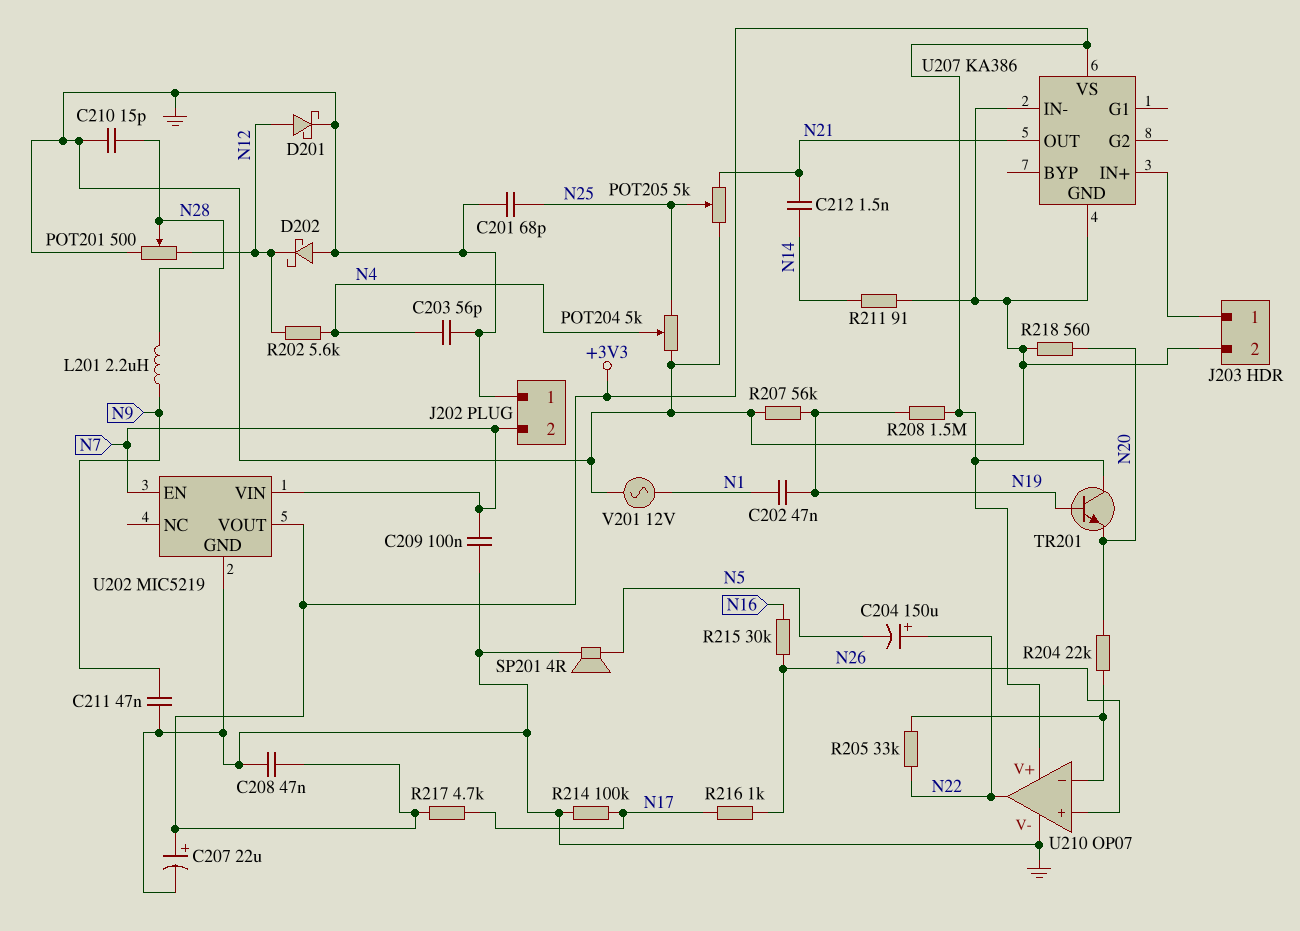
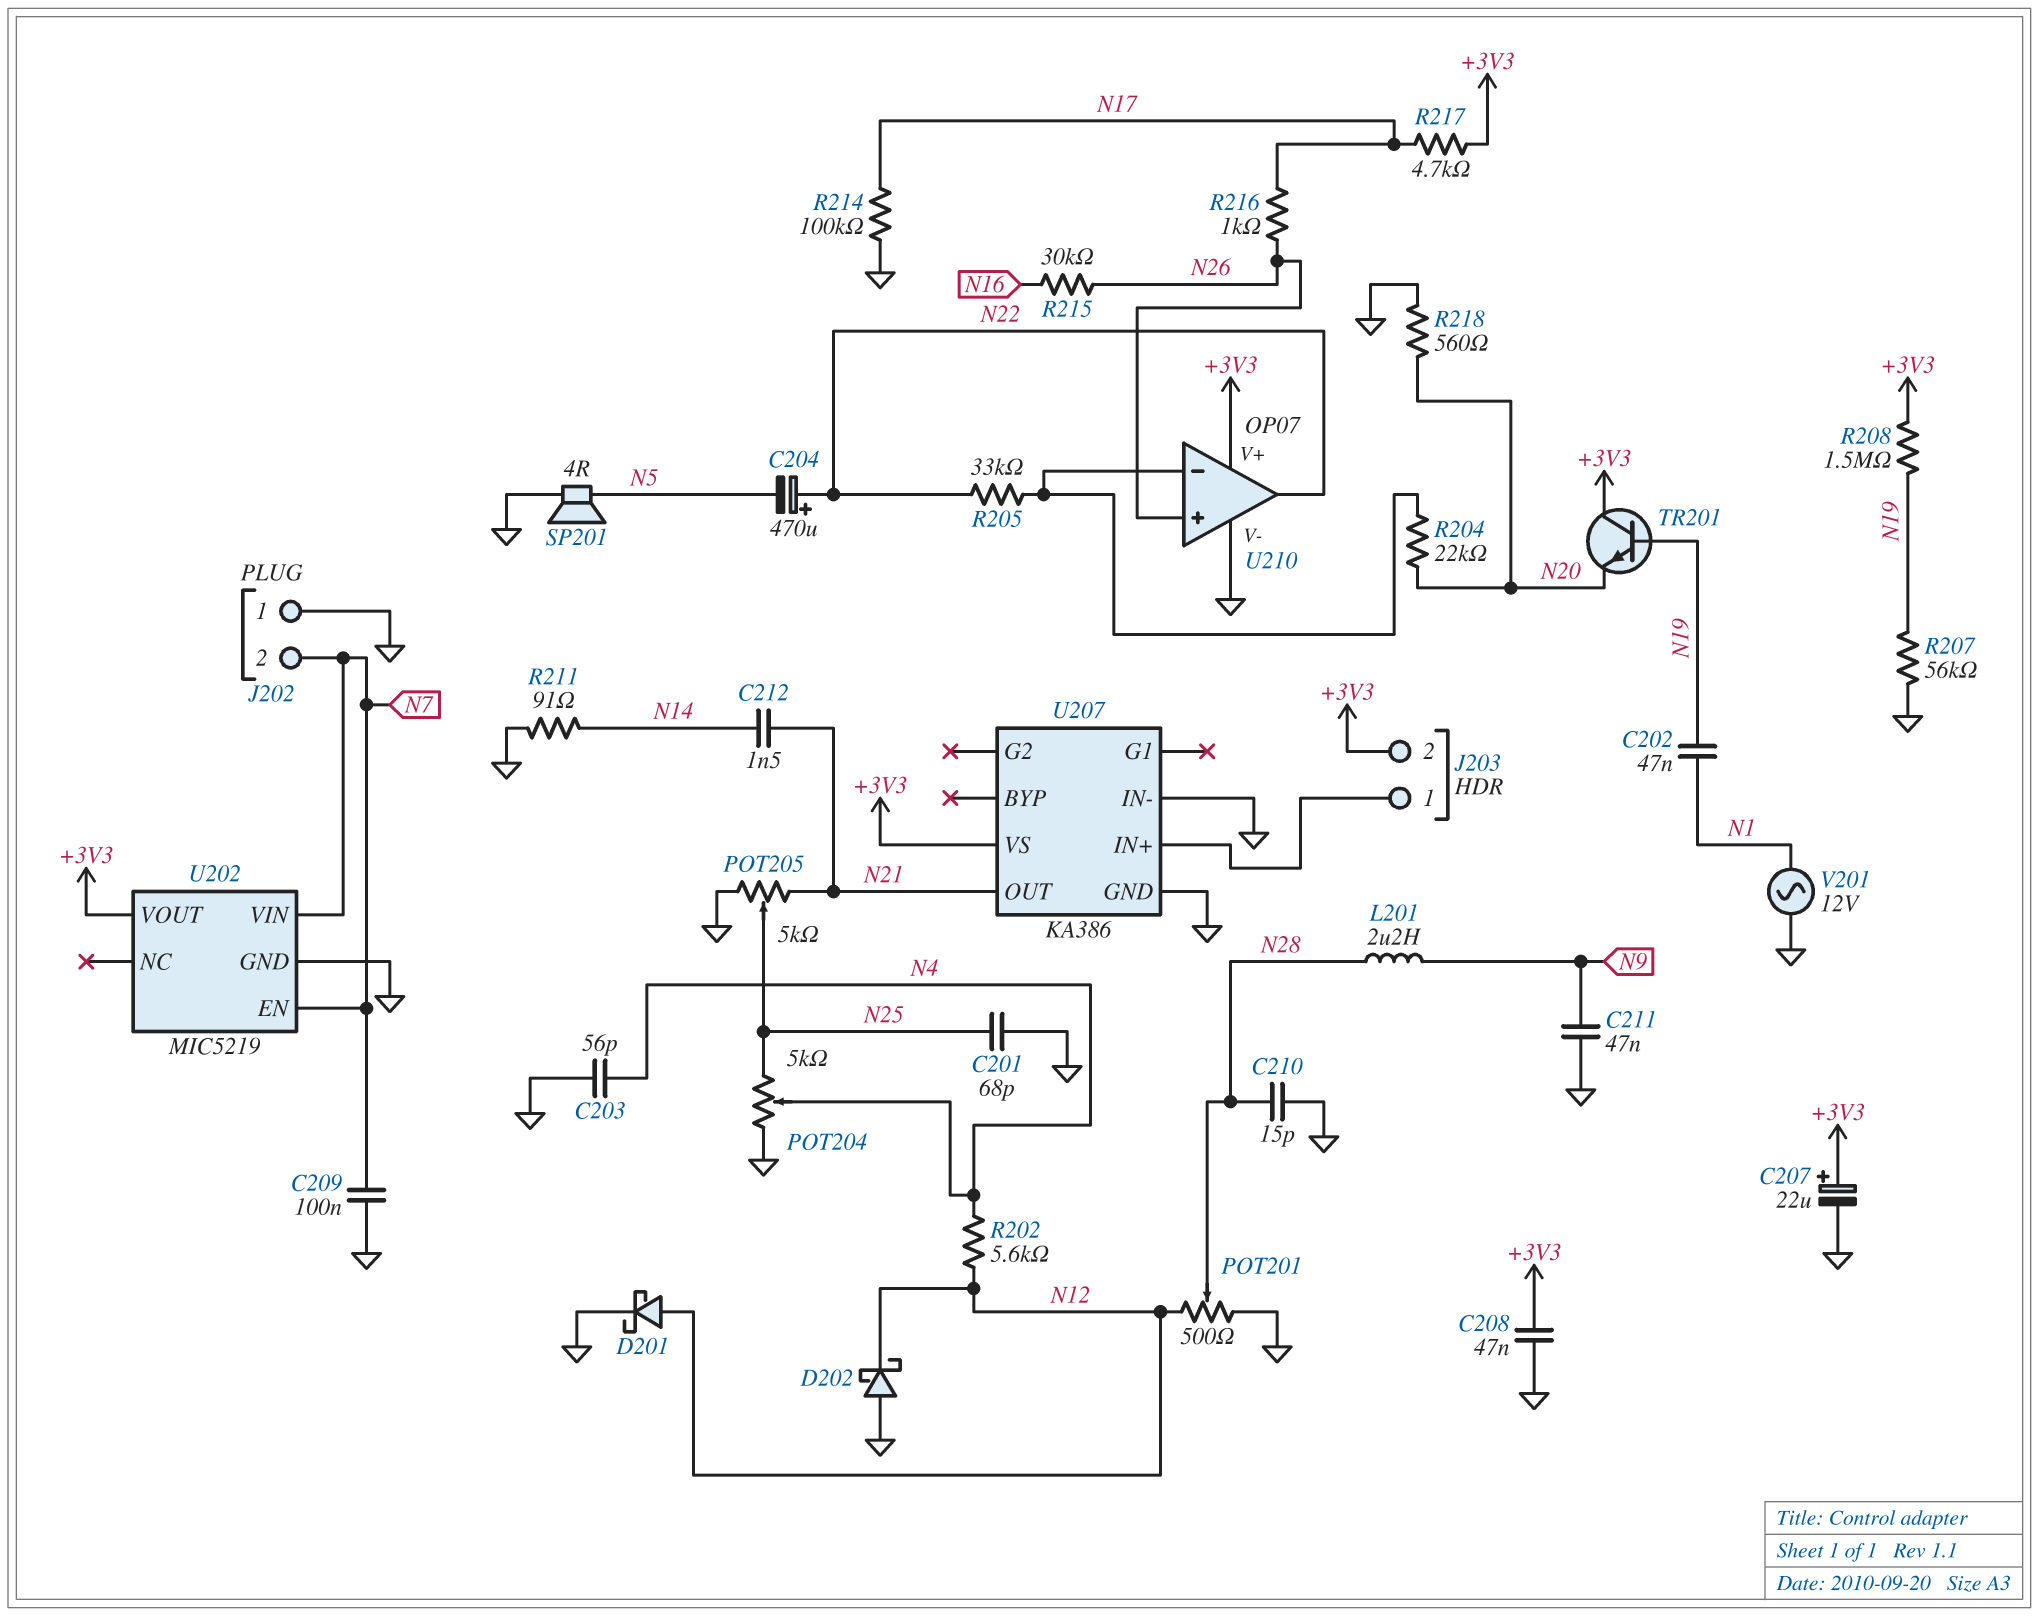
C204: 150uF (plus N22, minus N5) -> 470uF (plus N22, minus N5)
J203 pin 2: GND -> +3V3

